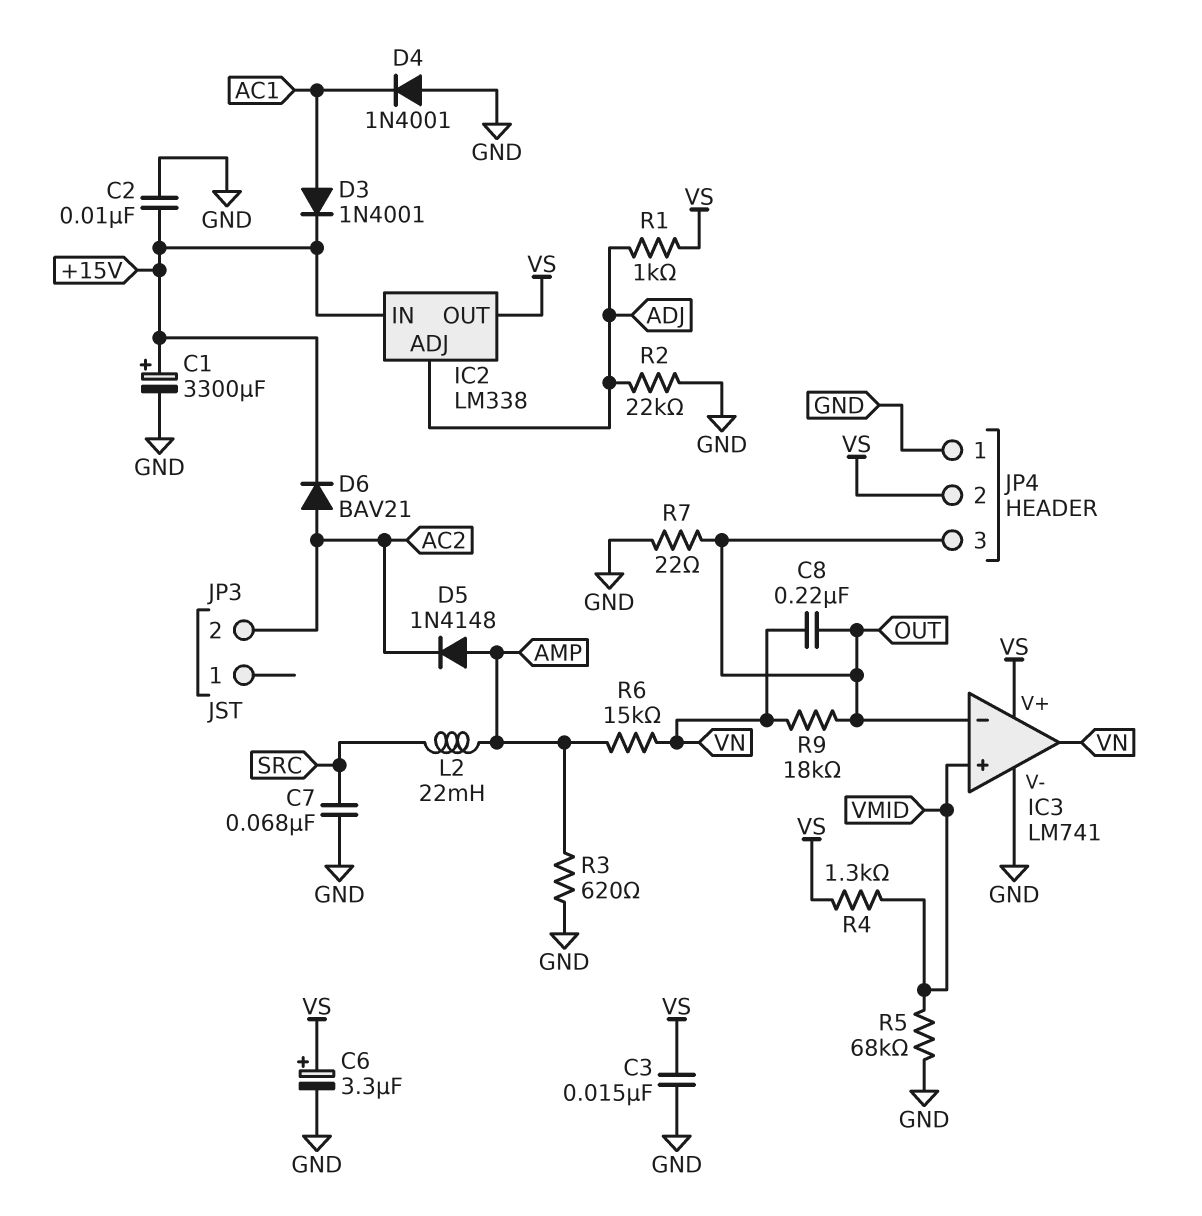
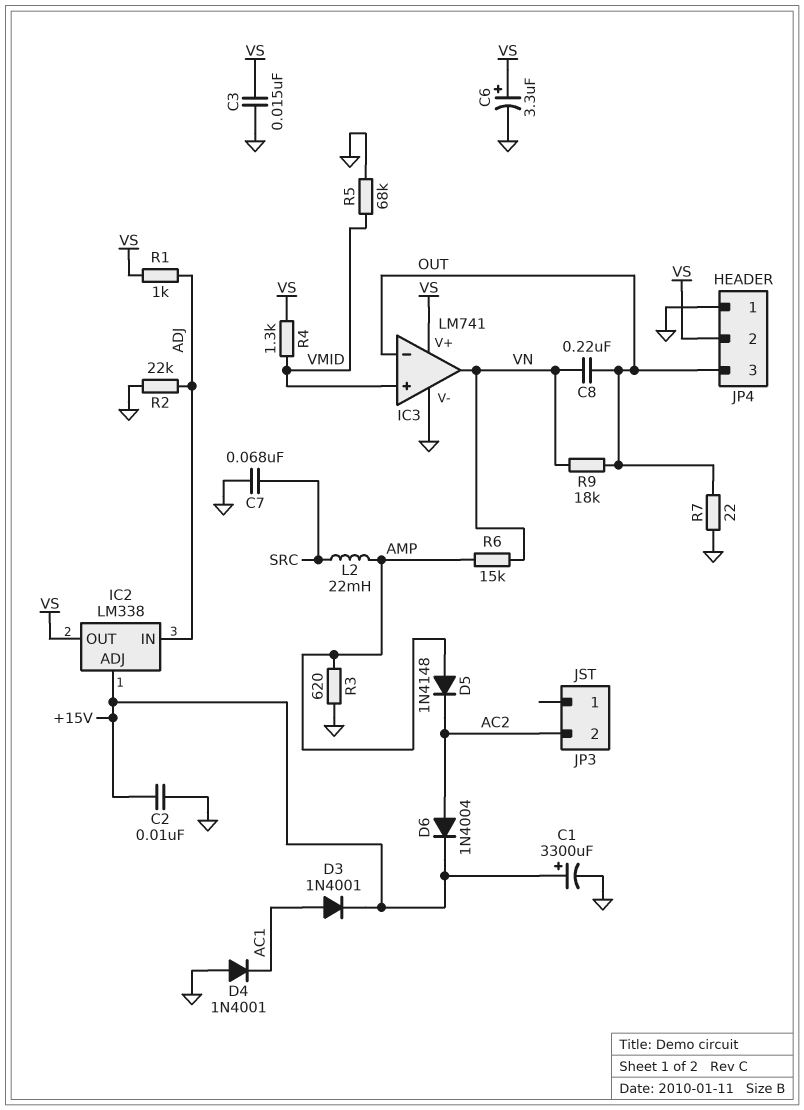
D6: diode BAV21 (A AC2, K +15V) -> diode 1N4004 (A AC2, K +15V)
IC2 pin ADJ: ADJ -> +15V
IC2 pin IN: +15V -> ADJ

